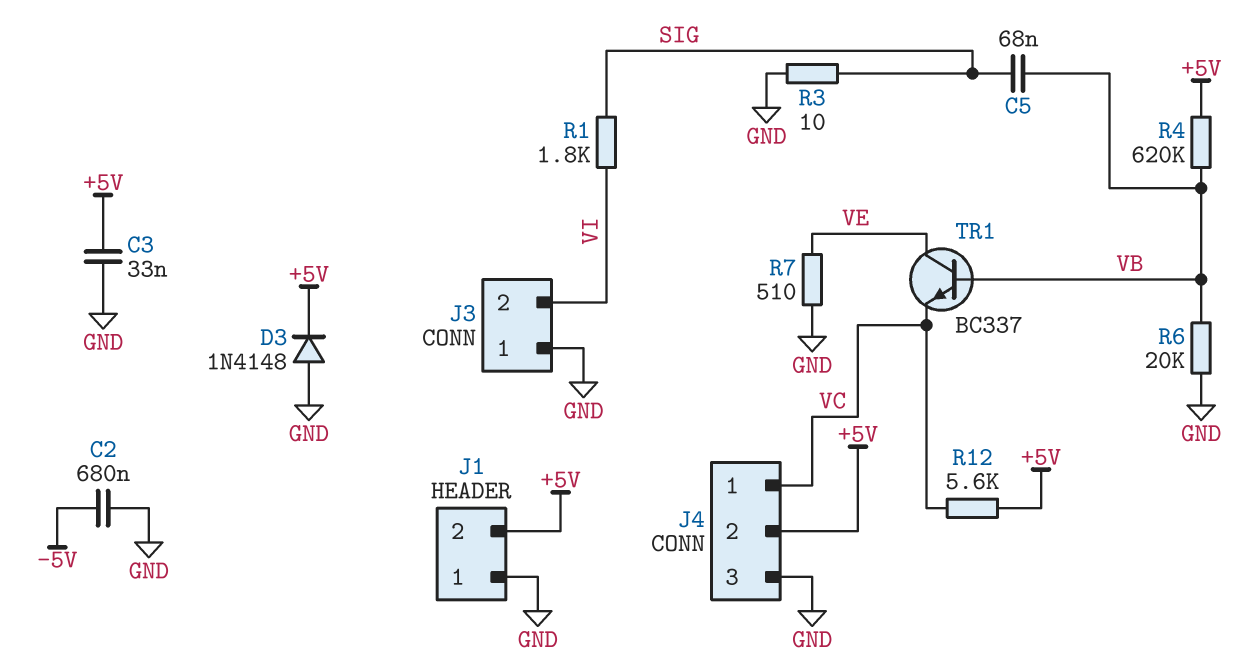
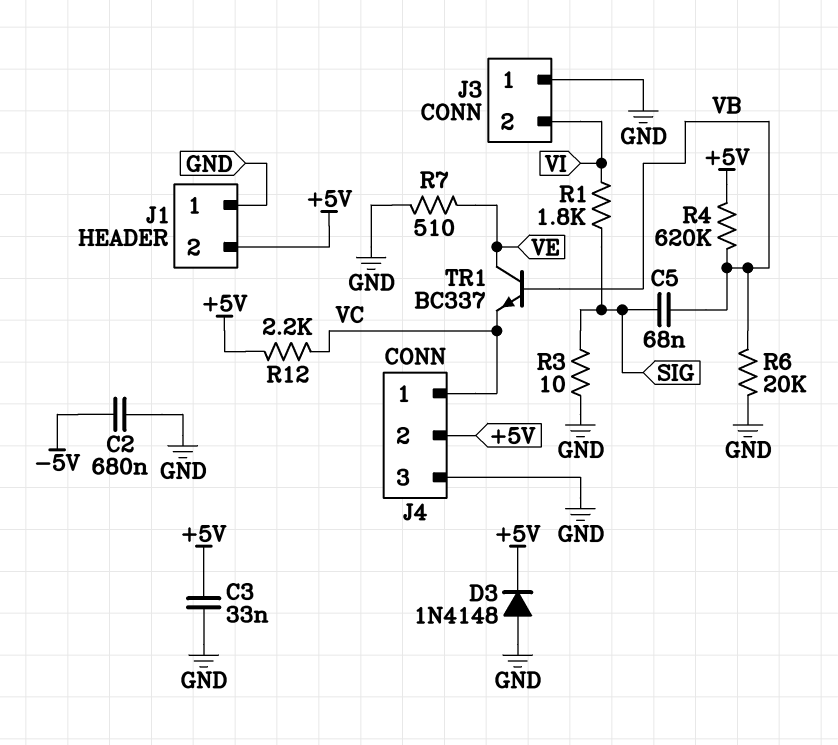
R12: 5.6k (+5V, VC) -> 2.2k (+5V, VC)

